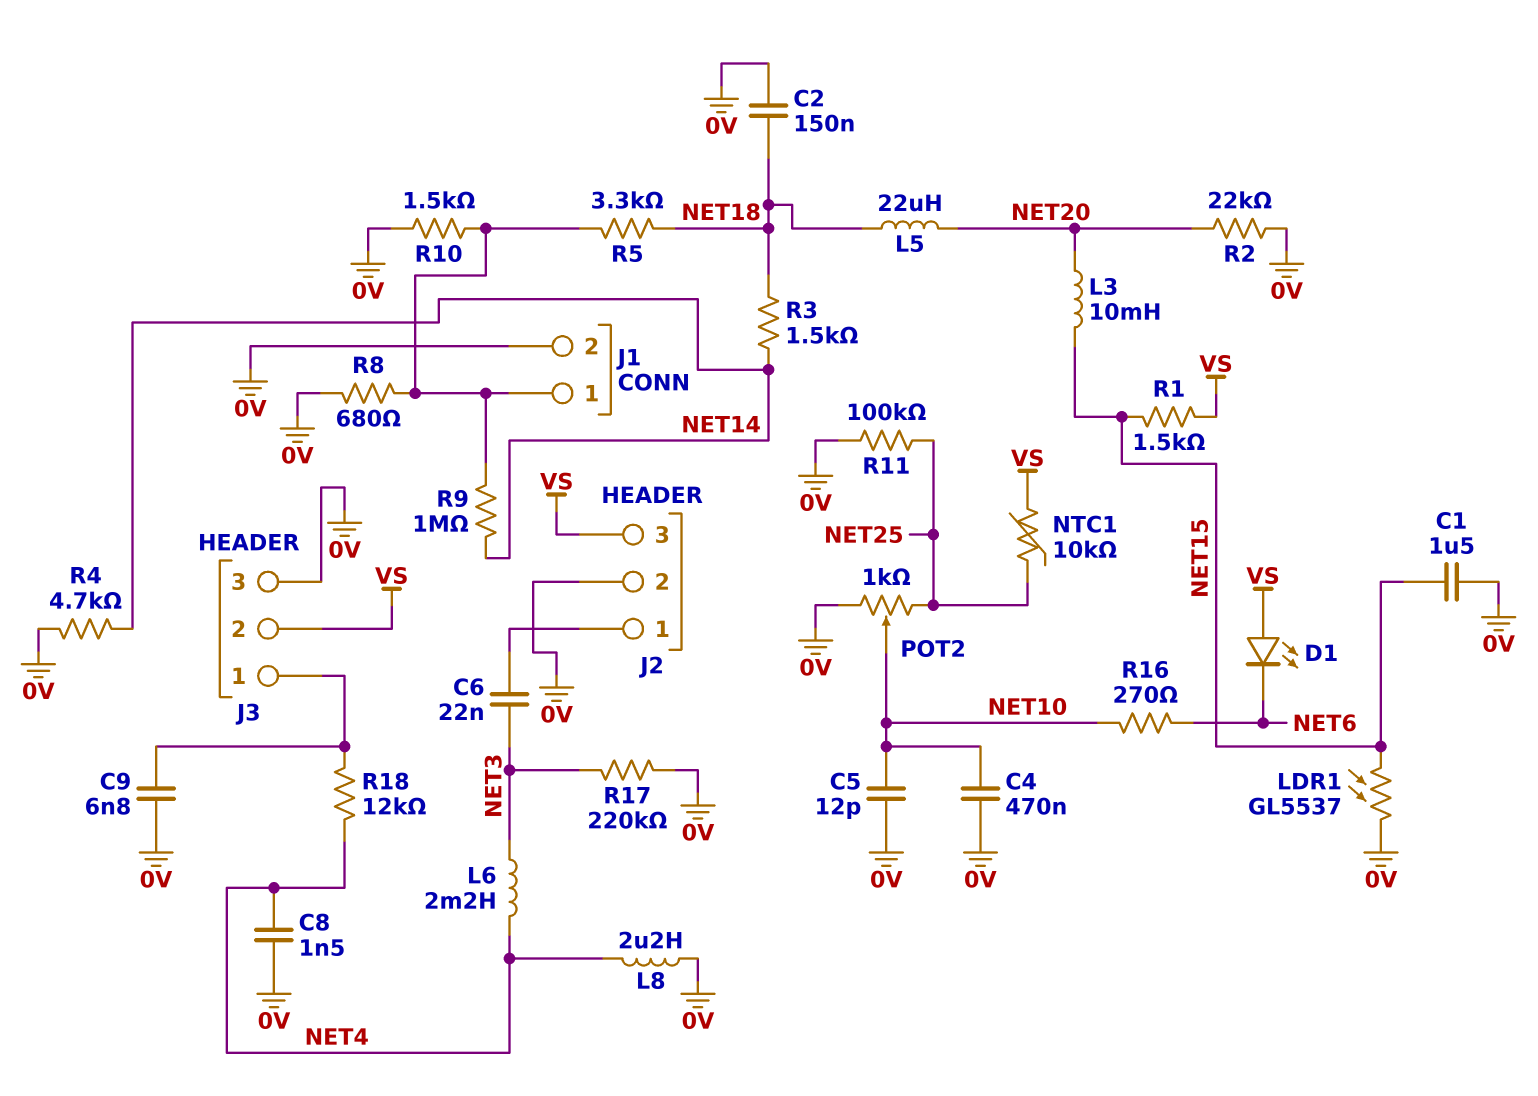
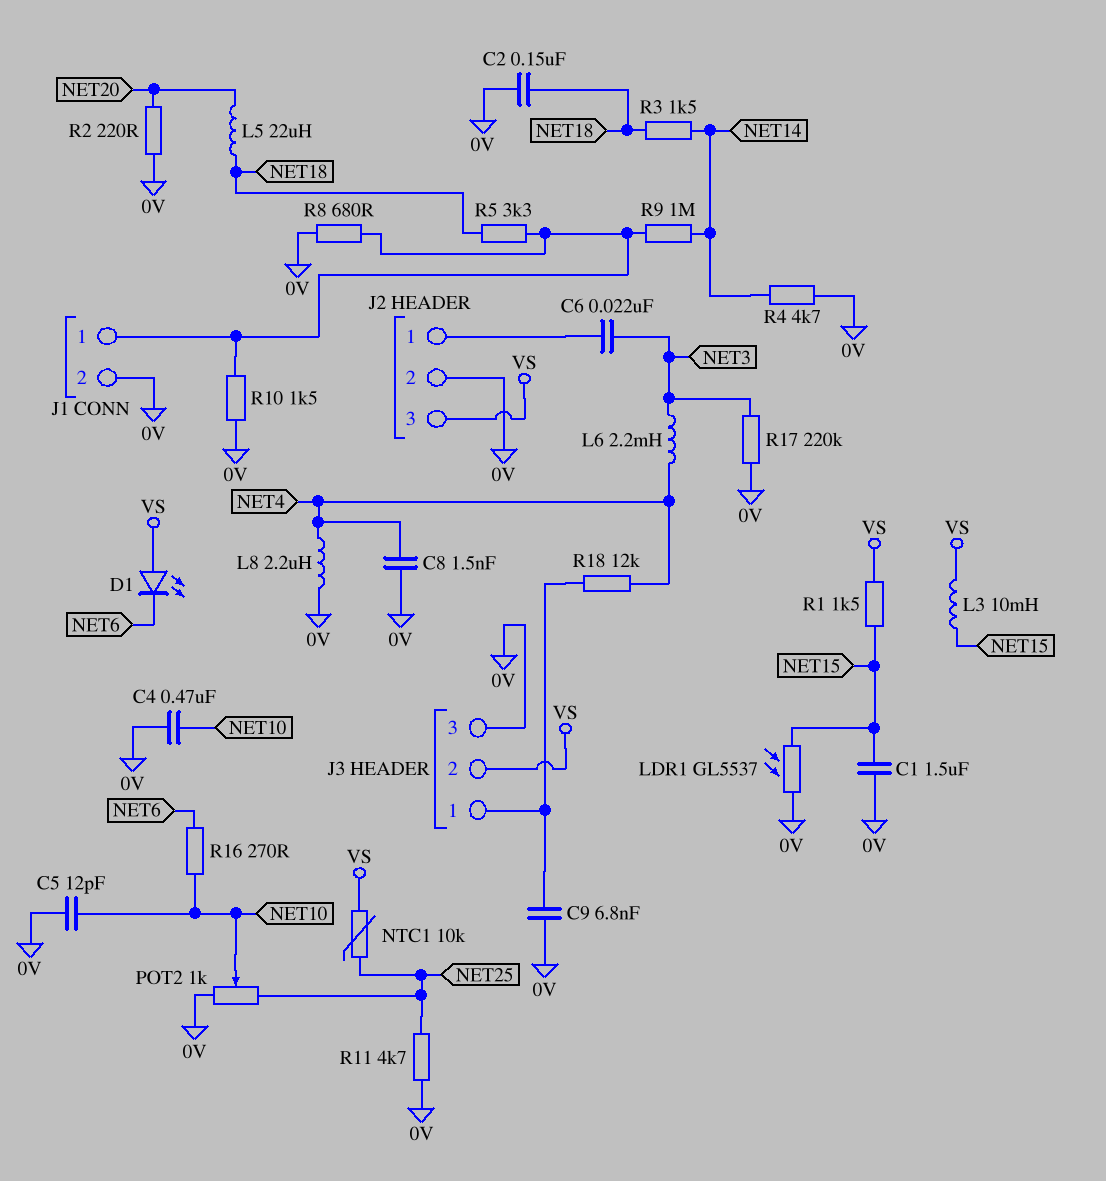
L3: 10mH (NET15, NET20) -> 10mH (NET15, VS)
R2: 22k (0V, NET20) -> 220 (0V, NET20)
R11: 100k (0V, NET25) -> 4.7k (0V, NET25)

